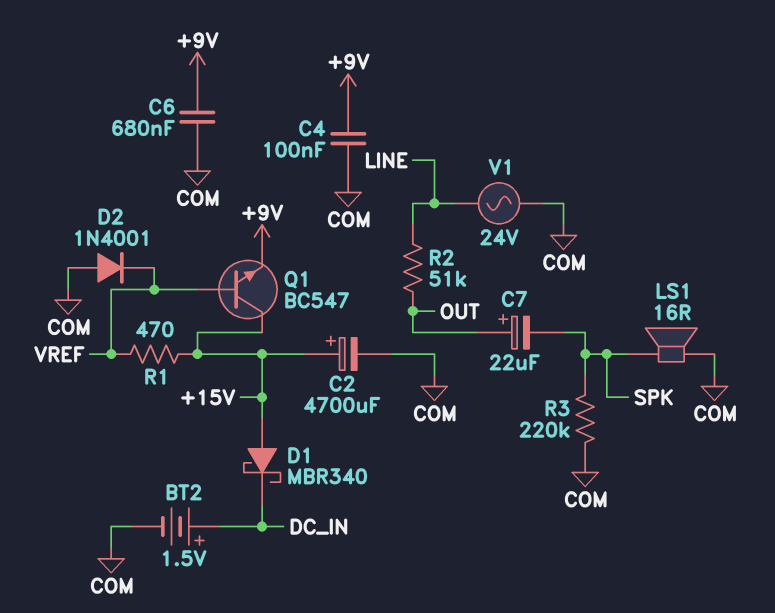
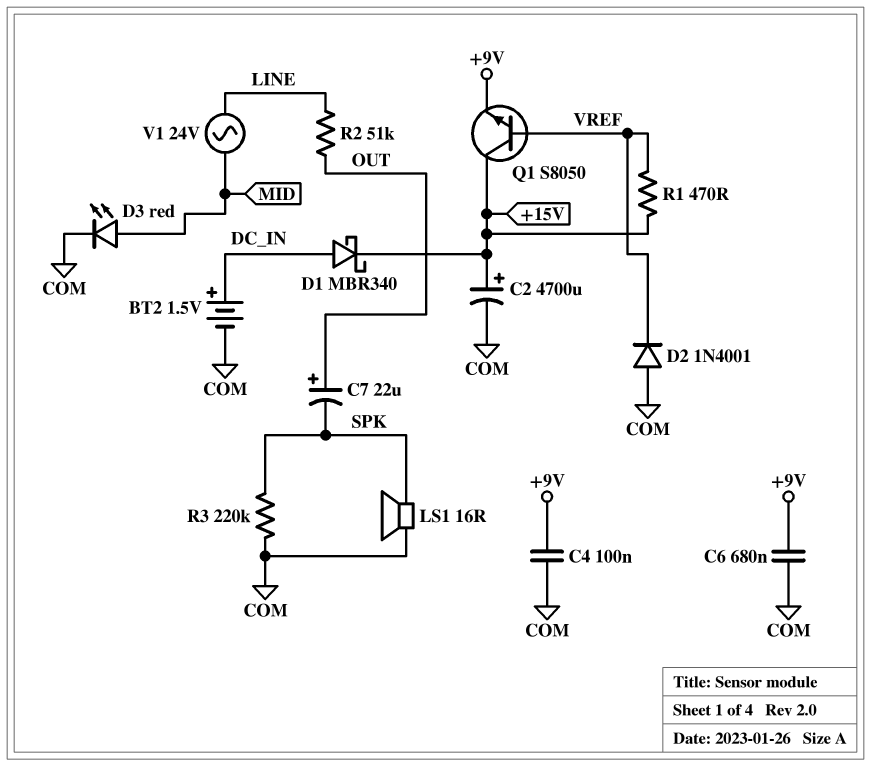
D1: schottky MBR340 (A +15V, K DC_IN) -> schottky MBR340 (A DC_IN, K +15V)
D3: none -> LED red (A MID, K COM)
Q1: NPN BC547 (B VREF, C +15V, E +9V) -> NPN S8050 (B VREF, C +15V, E +9V)
V1: AC 24V (COM, LINE) -> AC 24V (LINE, MID)

